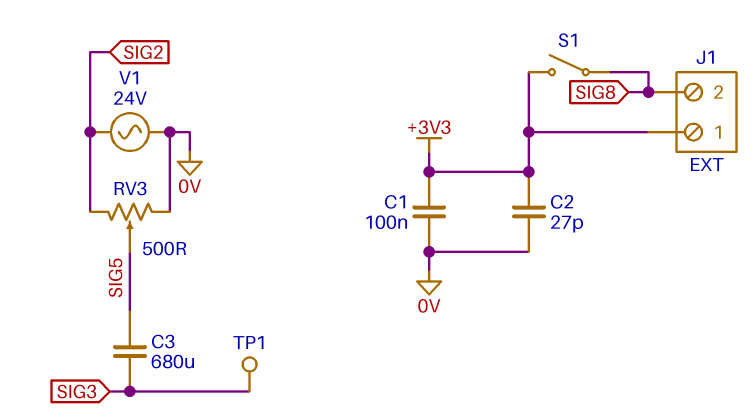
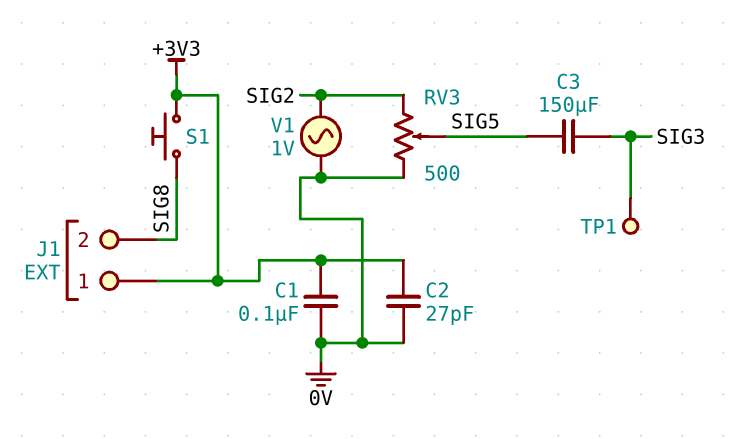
C3: 680uF (SIG3, SIG5) -> 150uF (SIG3, SIG5)
S1: switch (+3V3, SIG8) -> button (+3V3, SIG8)
V1: AC 24V (0V, SIG2) -> AC 1V (0V, SIG2)

